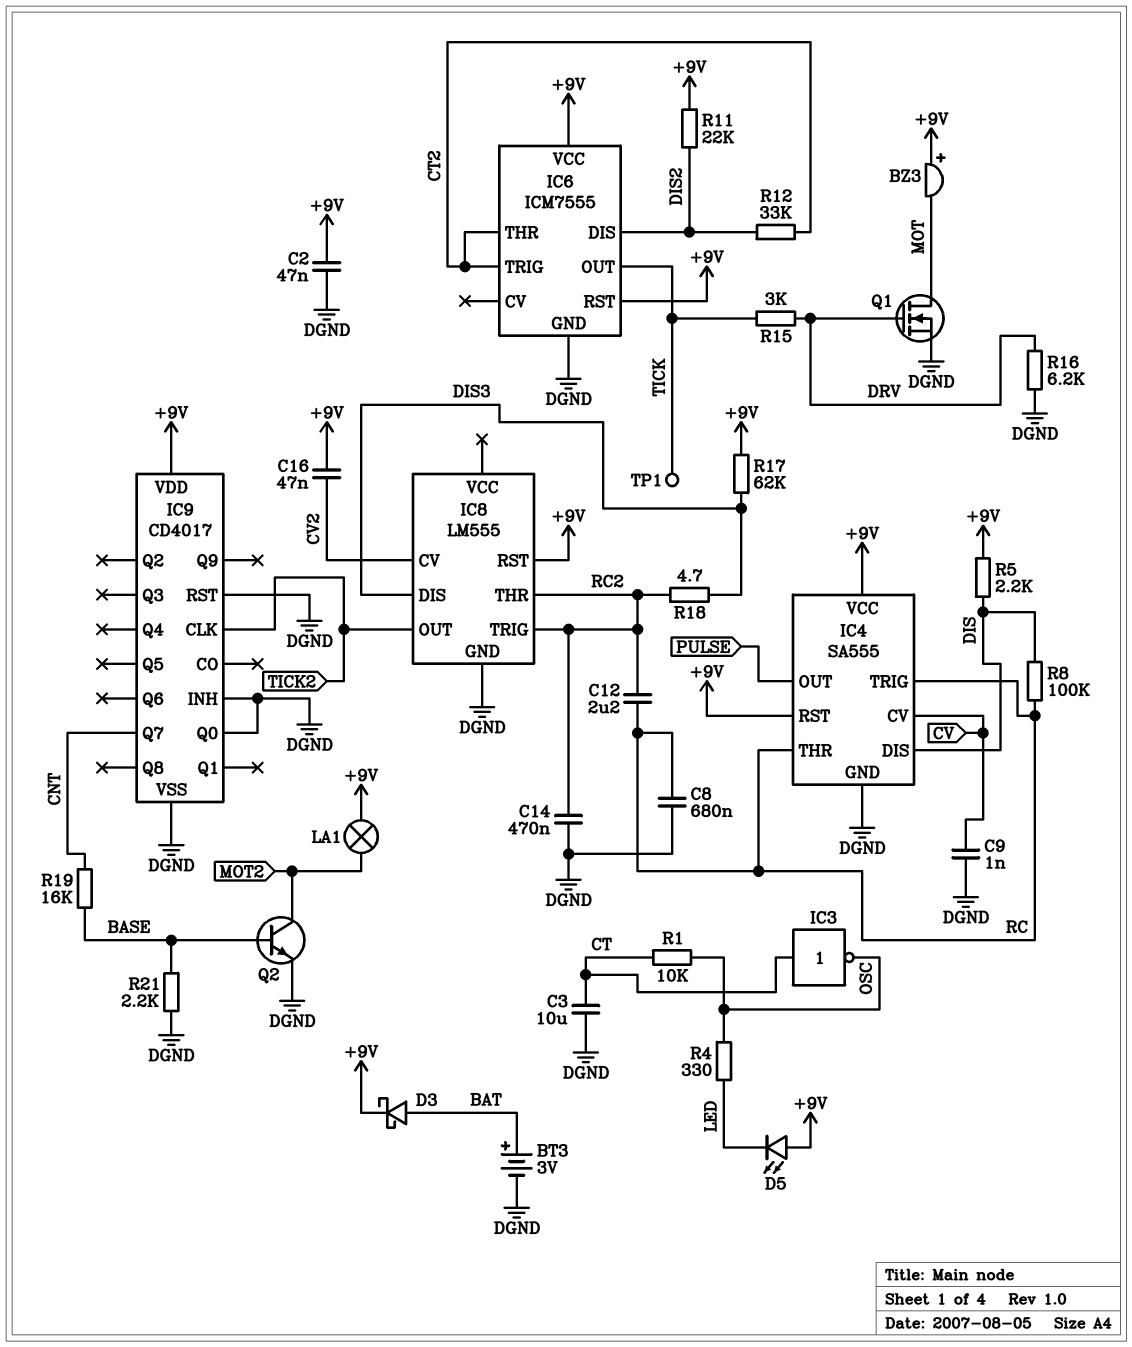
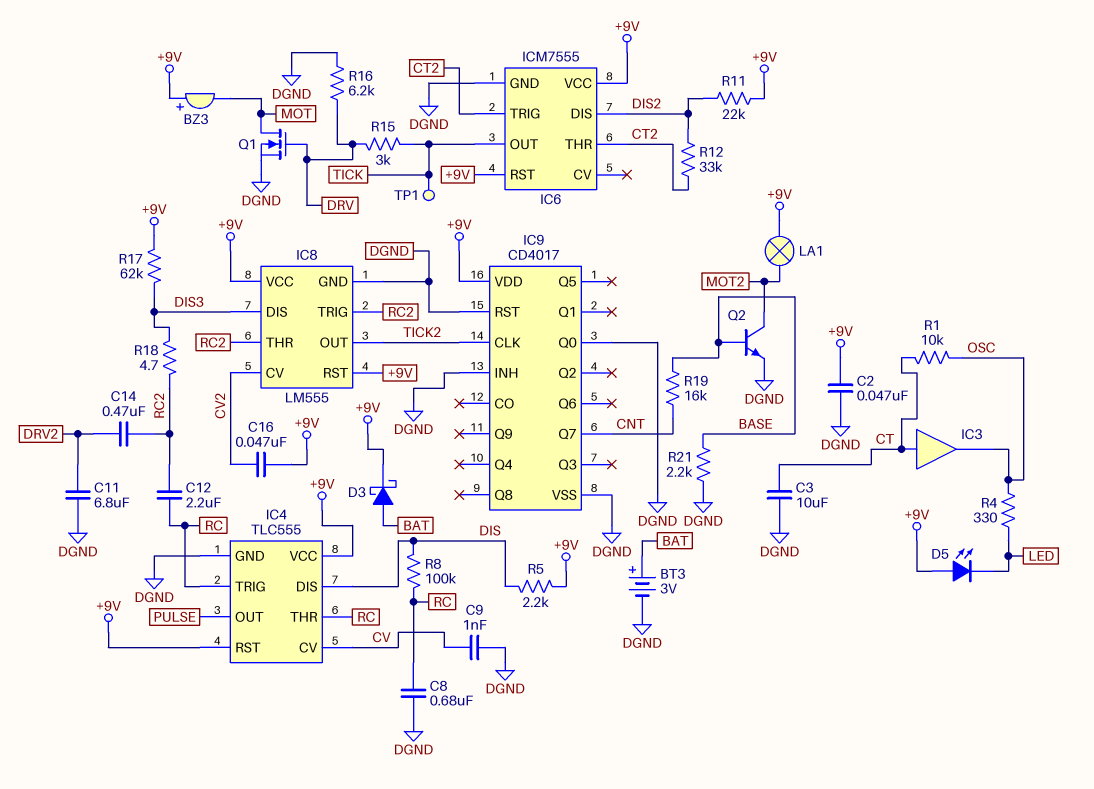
C11: none -> 6.8uF (DGND, DRV2)
C14: 470nF (DGND, RC2) -> 470nF (DRV2, RC2)
IC3: NOT (in CT, out OSC) -> buffer (in CT, out OSC)
IC4: SA555 -> TLC555
IC8 pin VCC: none -> +9V

